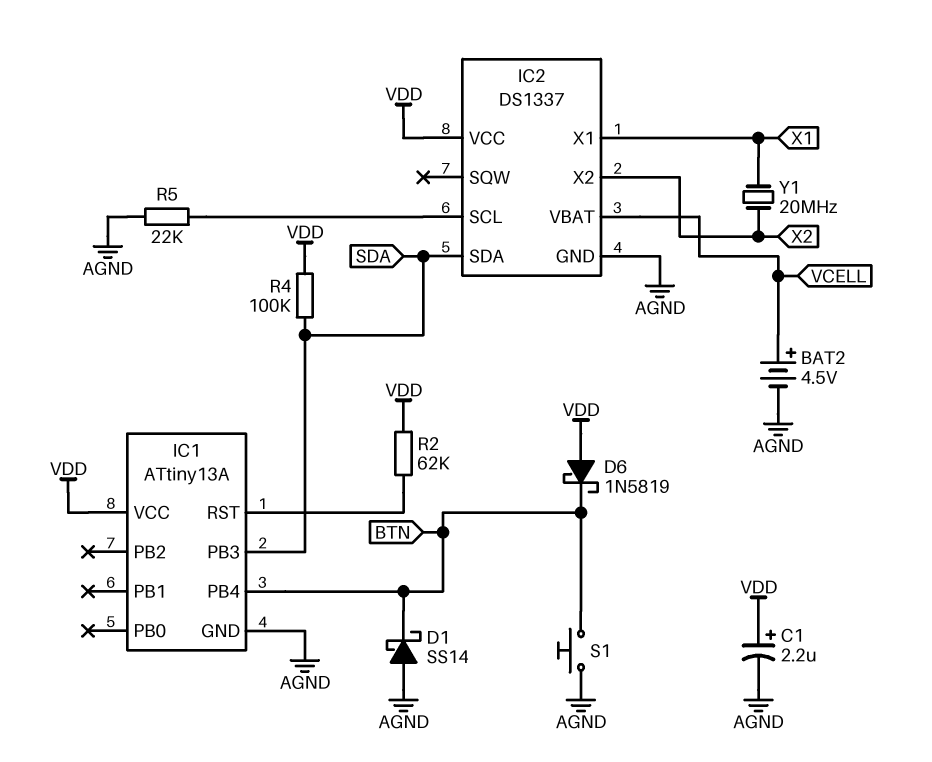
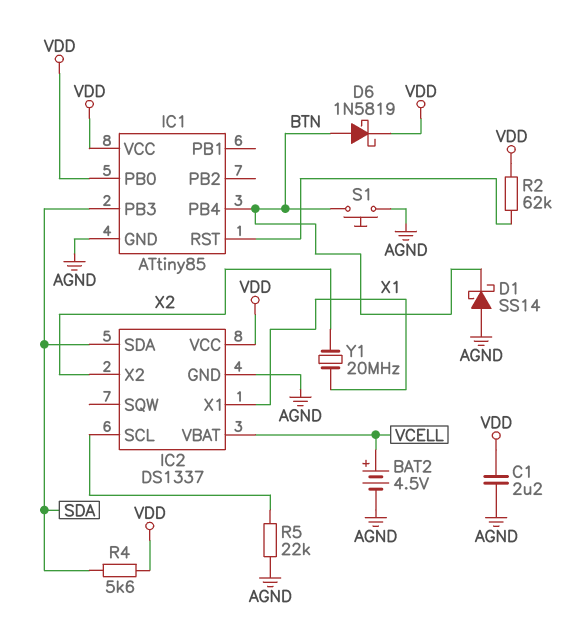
C1: 2.2uF (plus VDD, minus AGND) -> 2.2uF (AGND, VDD)
D6: schottky 1N5819 (A VDD, K BTN) -> schottky 1N5819 (A BTN, K VDD)
IC1: ATtiny13A -> ATtiny85
IC1 pin PB0: none -> VDD
R4: 100k (SDA, VDD) -> 5.6k (SDA, VDD)

